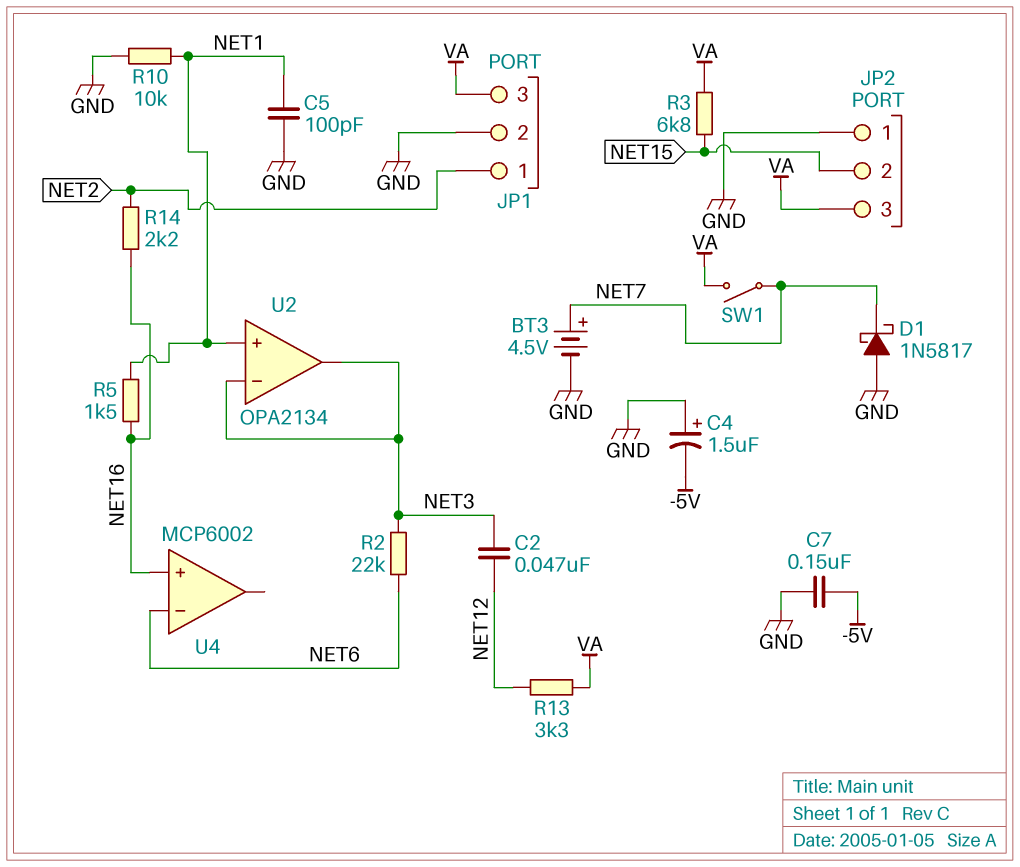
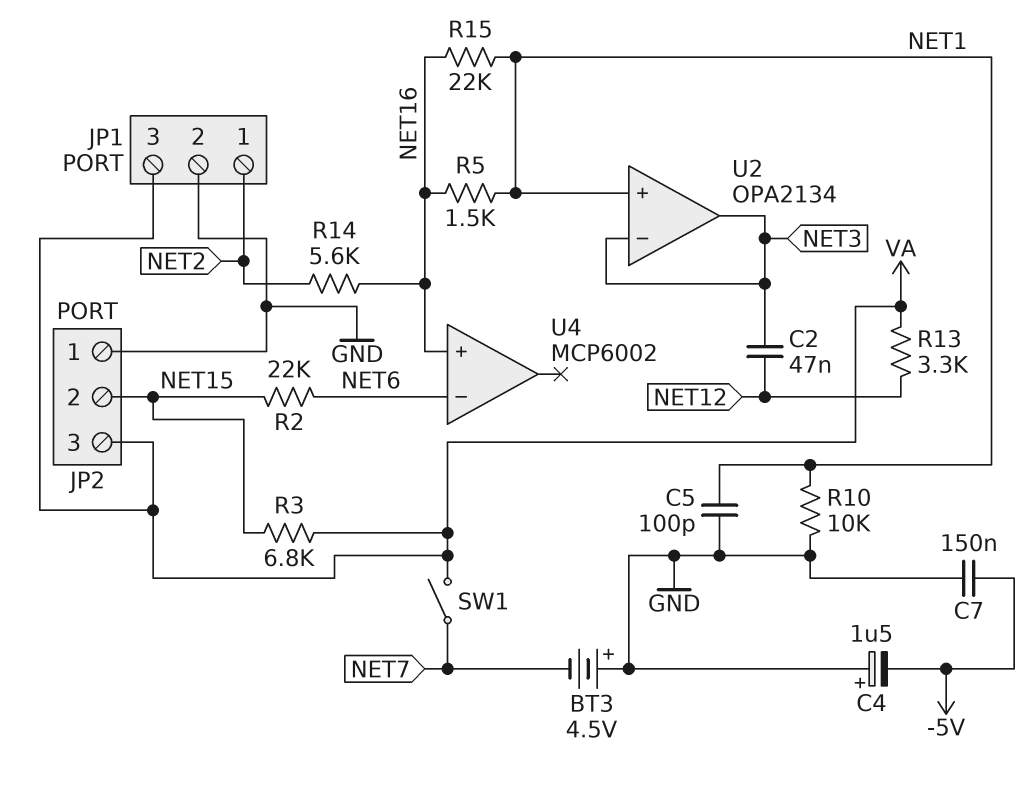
BT3: 4.5V (plus NET7, minus GND) -> 4.5V (plus GND, minus NET7)
D1: schottky 1N5817 (A GND, K NET7) -> none
R2: 22k (NET3, NET6) -> 22k (NET6, NET15)
R14: 2.2k (NET2, NET16) -> 5.6k (NET2, NET16)
R15: none -> 22k (NET1, NET16)

